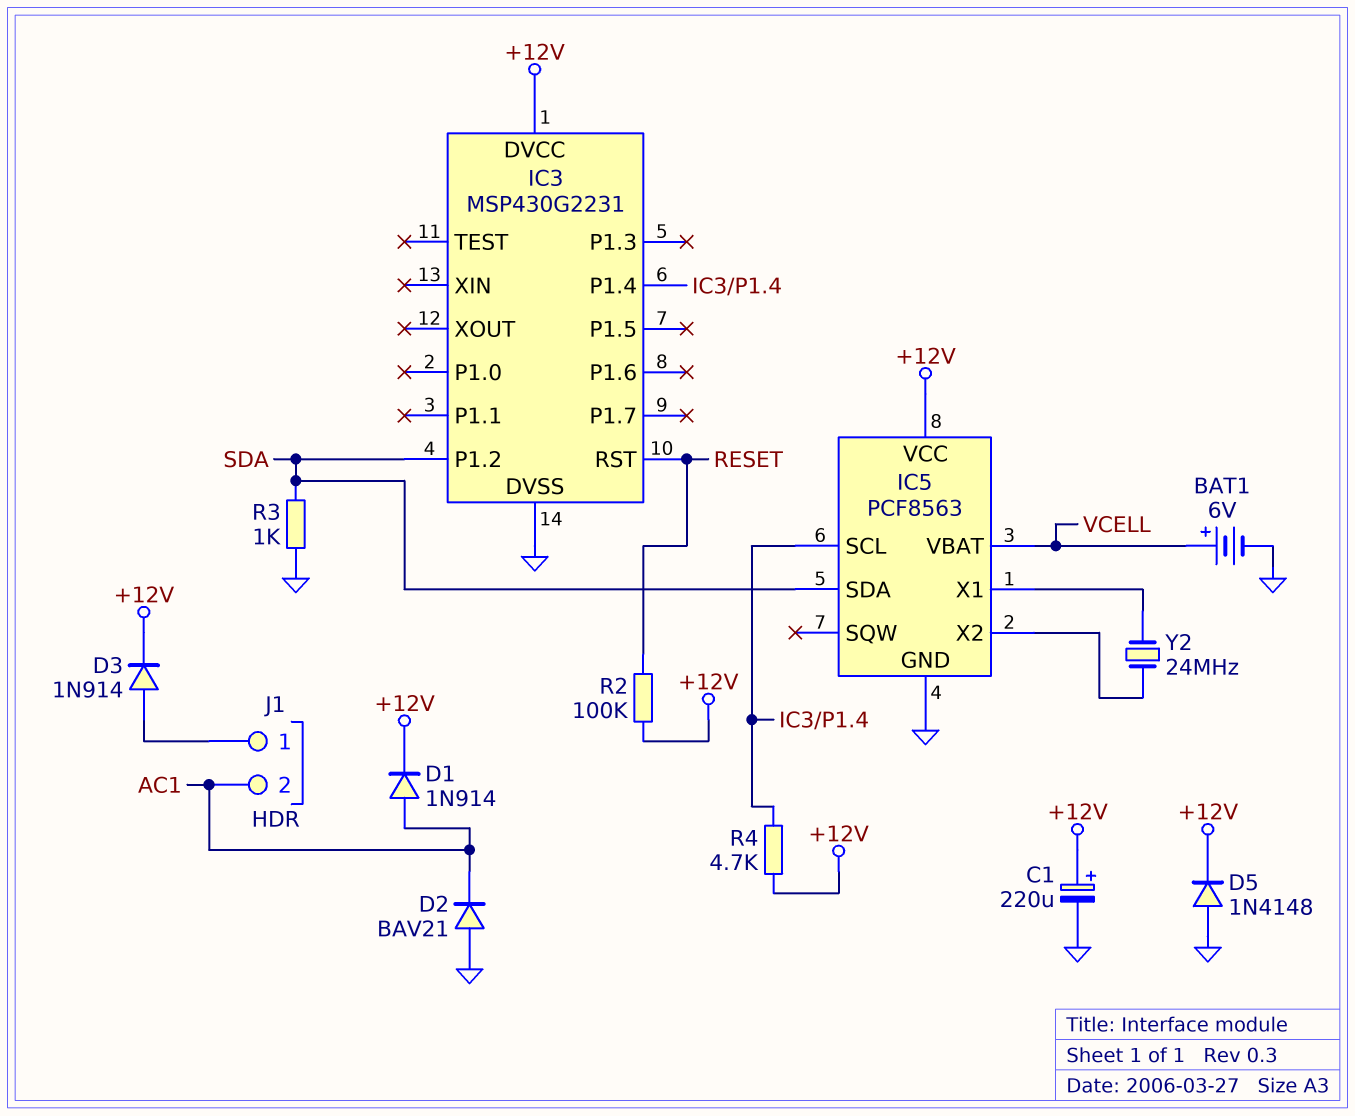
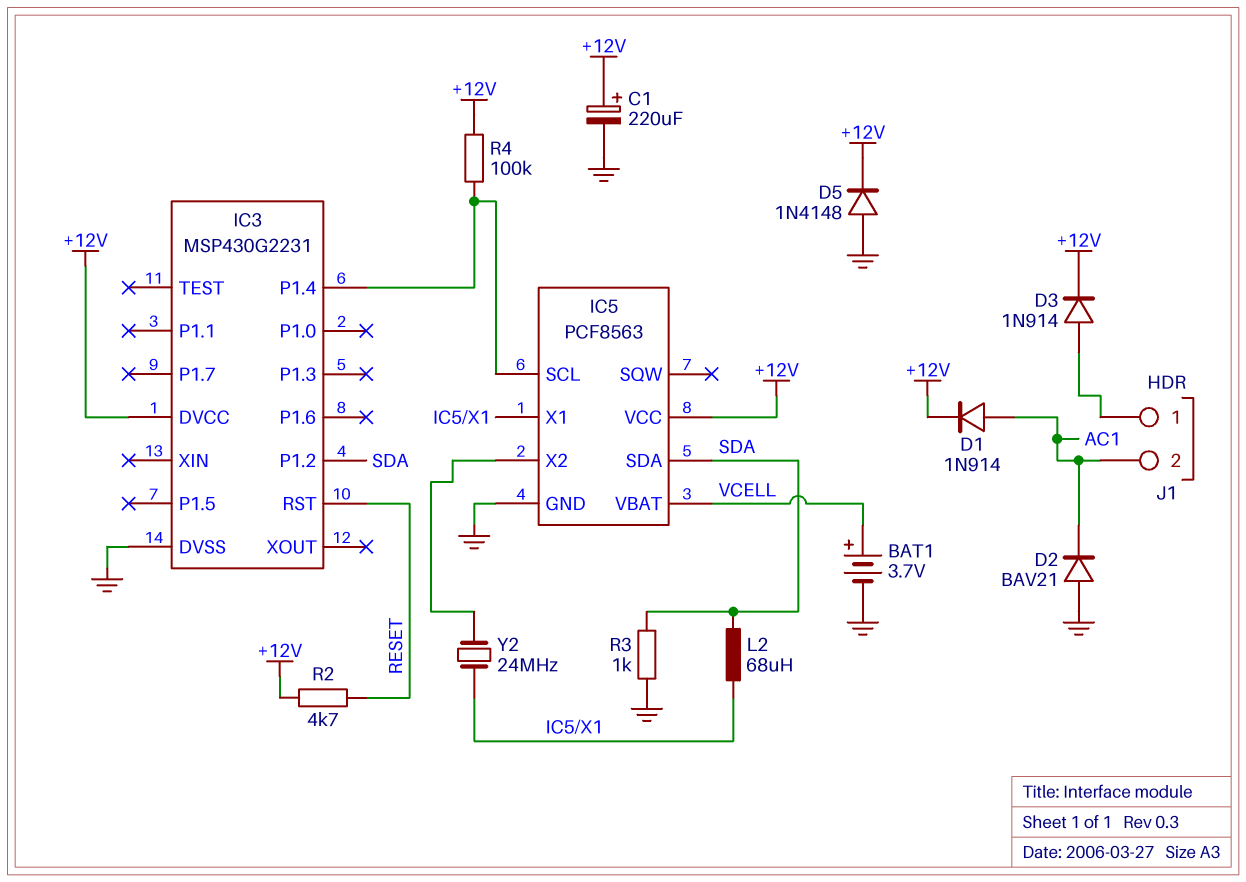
BAT1: 6V (plus VCELL, minus GND) -> 3.7V (plus VCELL, minus GND)
L2: none -> 68uH (IC5/X1, SDA)
R2: 100k (+12V, RESET) -> 4.7k (+12V, RESET)
R4: 4.7k (+12V, IC3/P1.4) -> 100k (+12V, IC3/P1.4)

